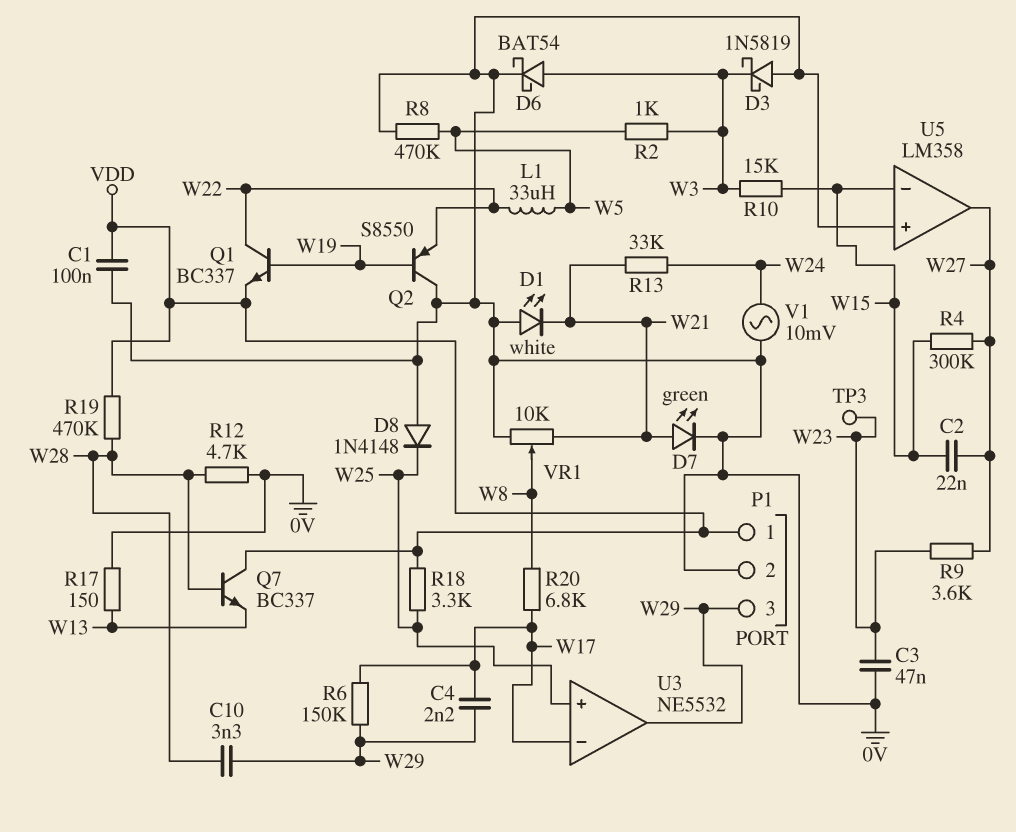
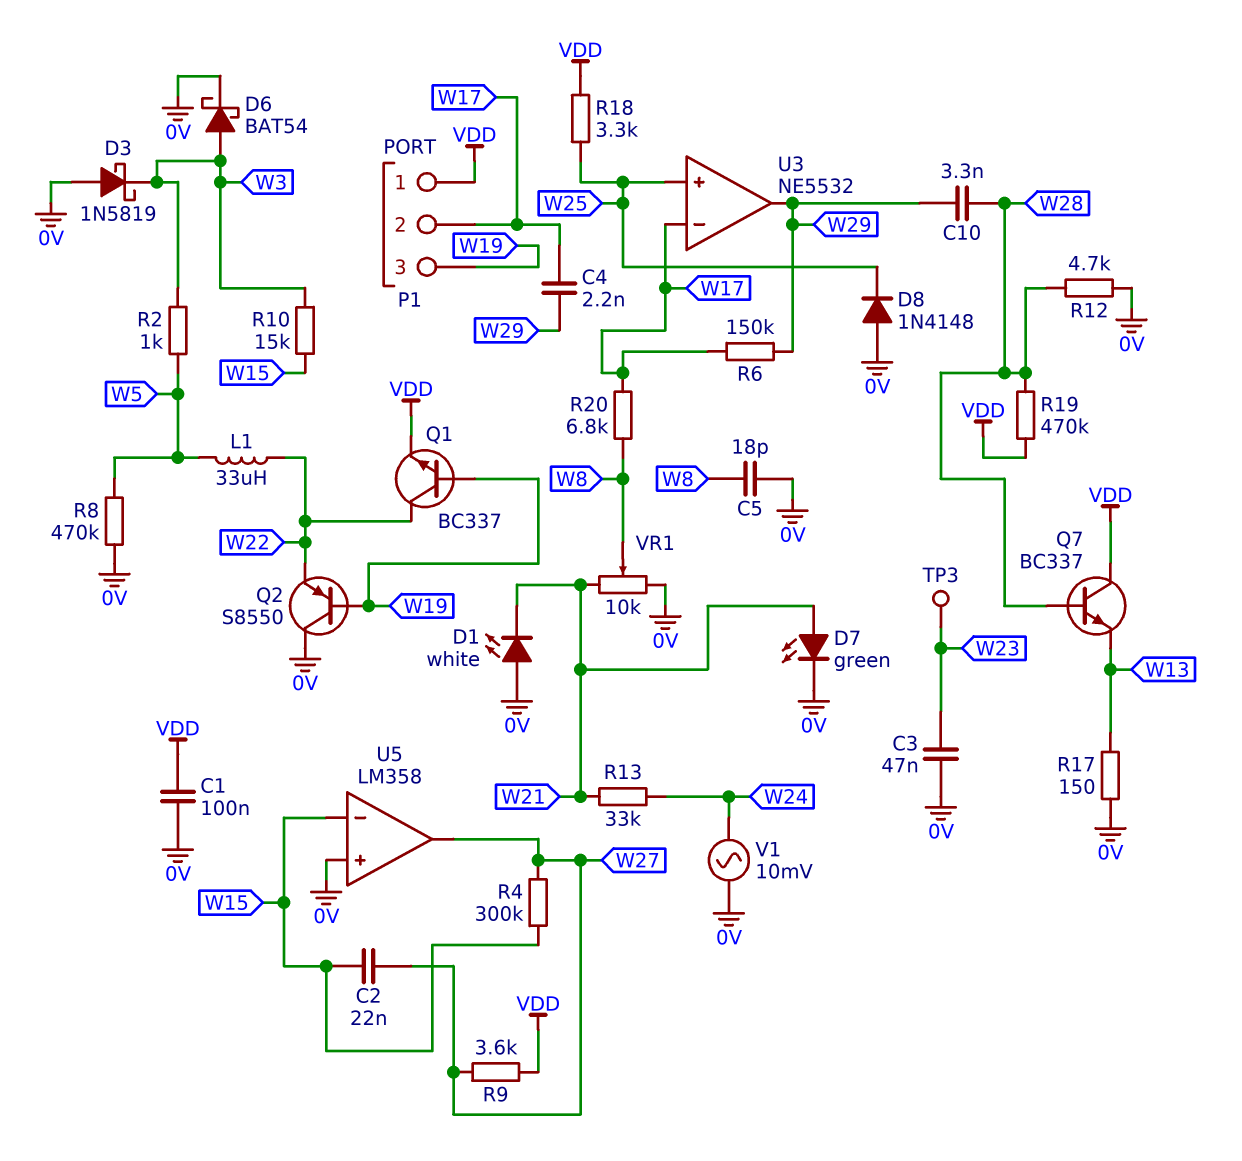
C5: none -> 18pF (0V, W8)
P1 pin 2: 0V -> W17
P1 pin 3: W29 -> W19
R9: 3.6k (W23, W27) -> 3.6k (VDD, W27)

